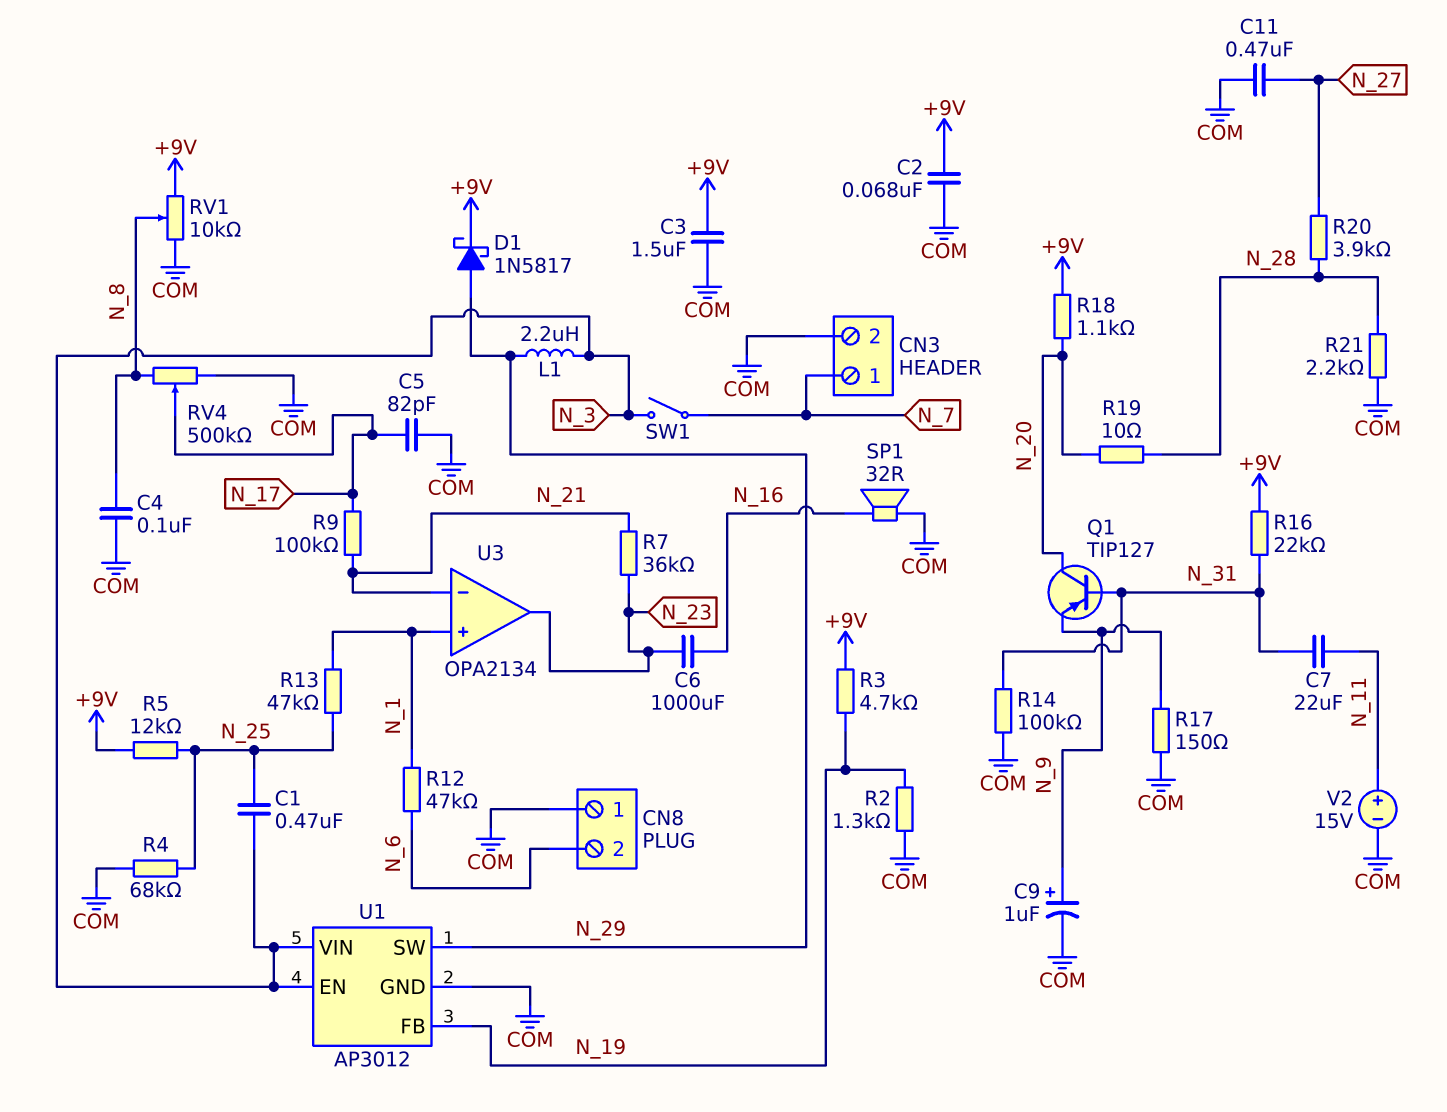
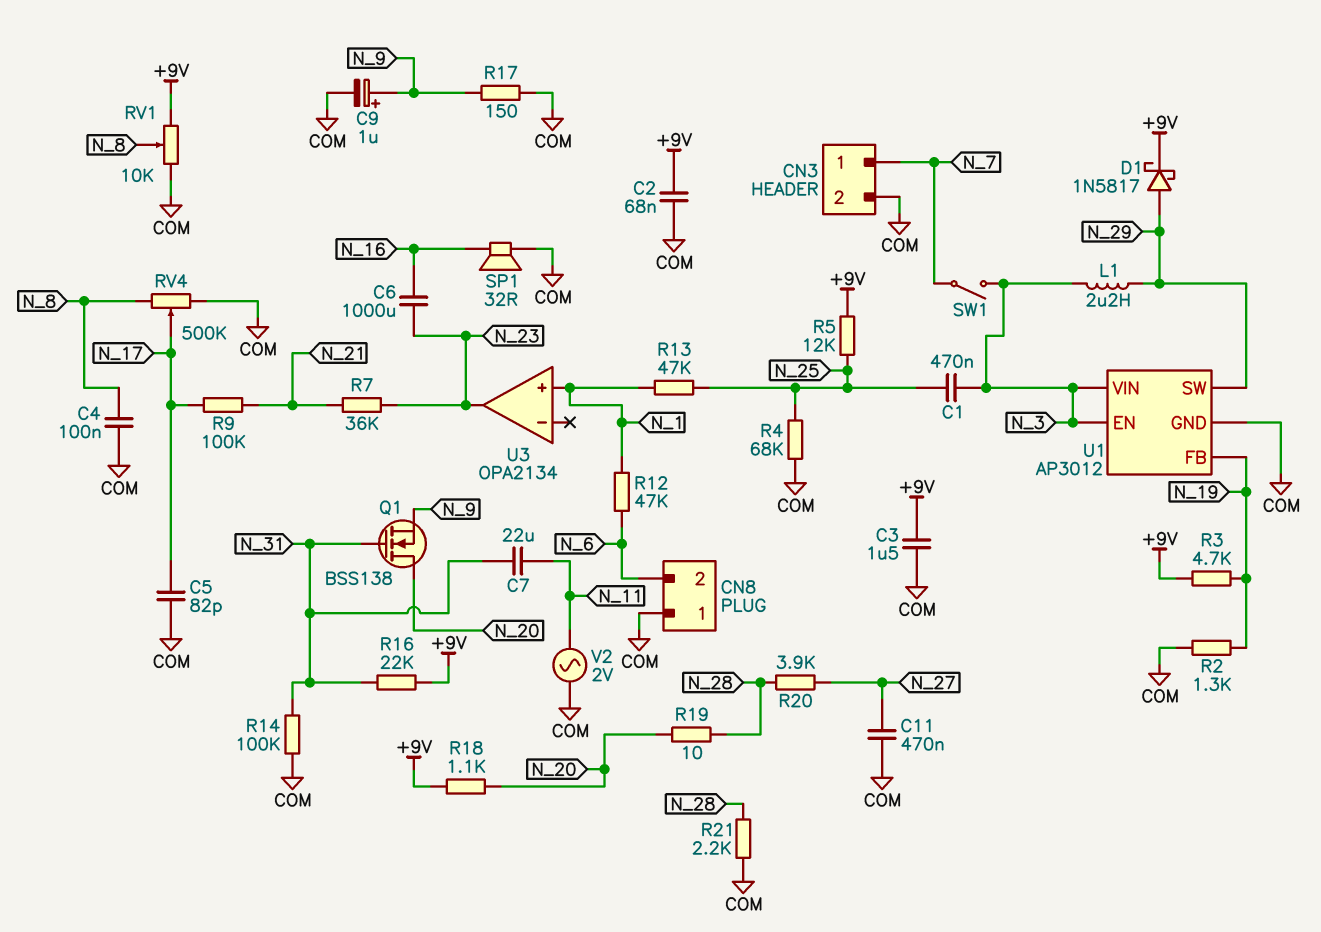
Q1: PNP TIP127 (B N_31, C N_20, E N_9) -> NMOS BSS138 (G N_31, D N_20, S N_9)
U3 pin in-: N_21 -> none
V2: 15V (plus N_11, minus COM) -> AC 2V (COM, N_11)

